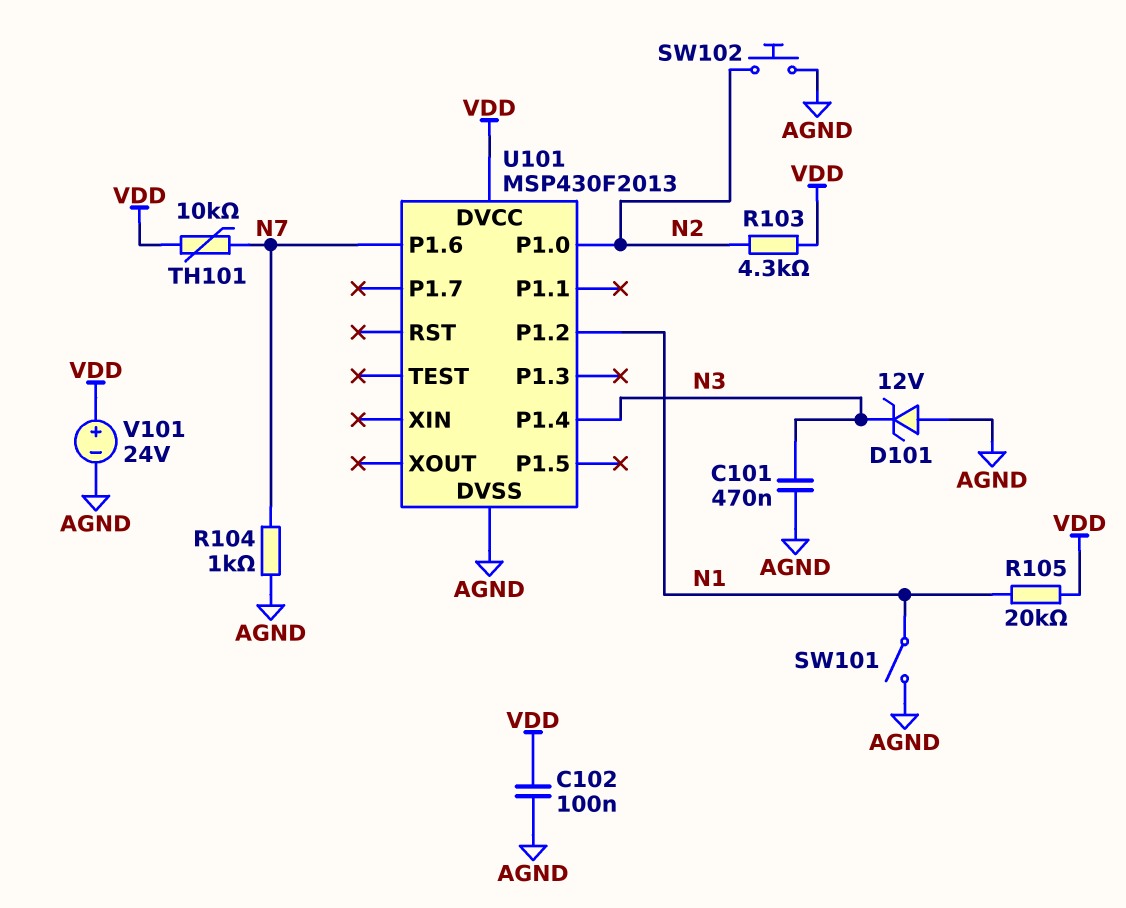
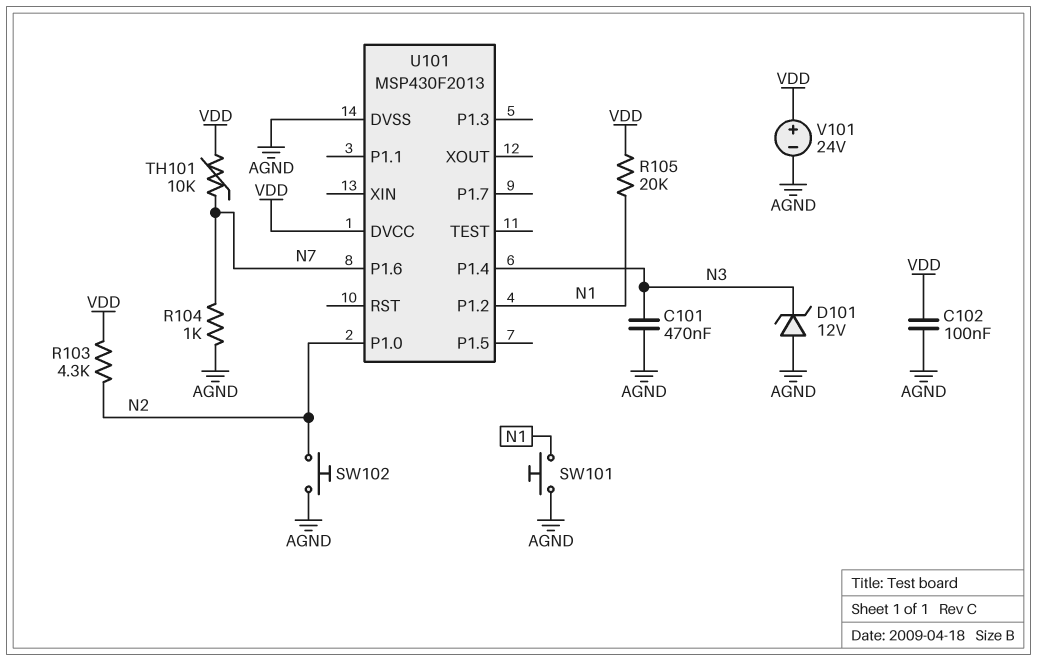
SW101: switch (AGND, N1) -> button (AGND, N1)

